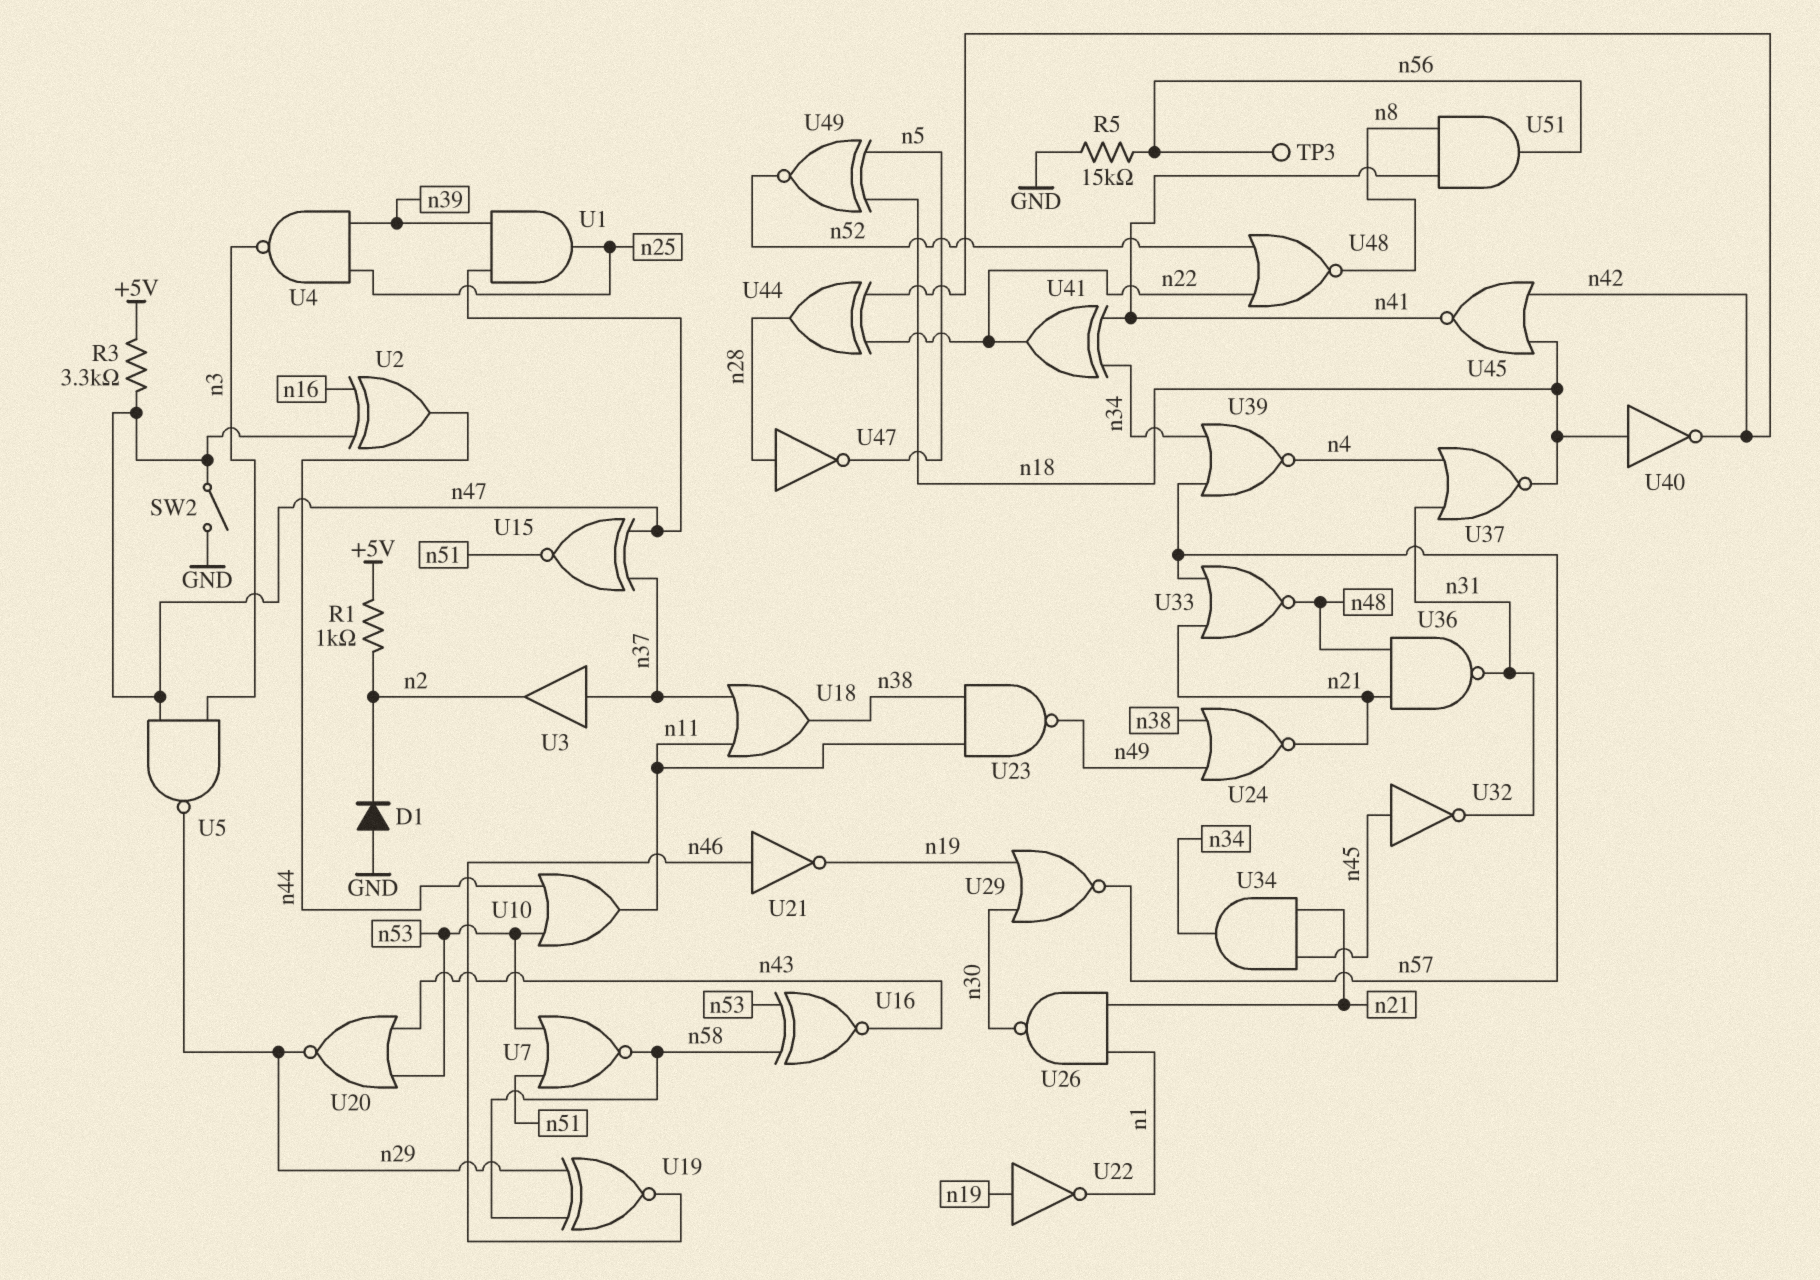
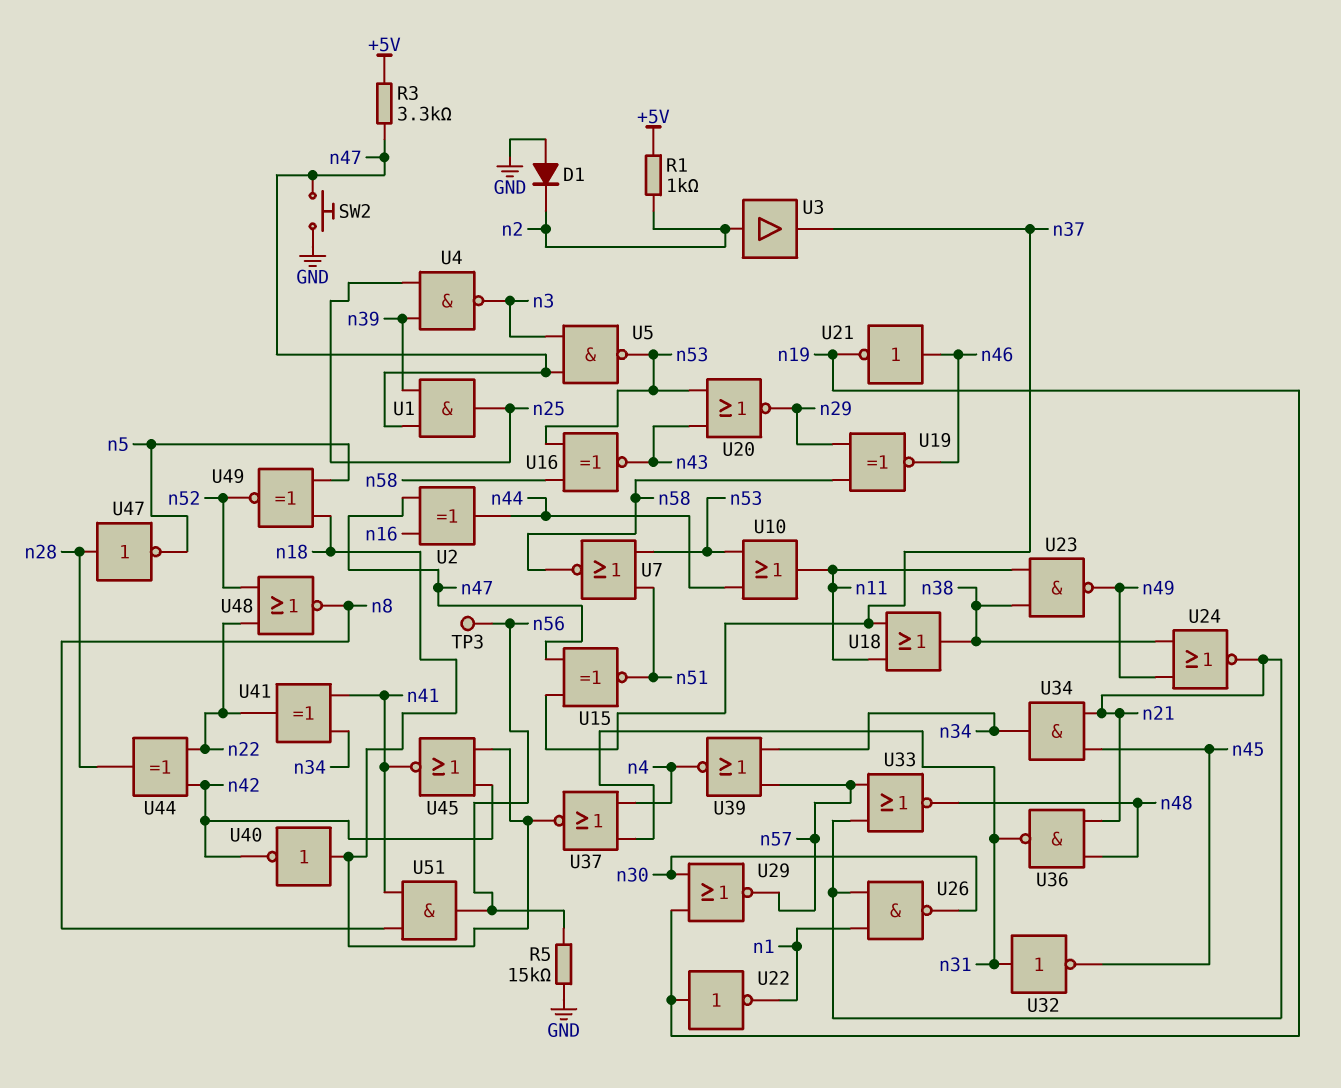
SW2: switch (GND, n47) -> button (GND, n47)
U3: buffer (in n37, out n2) -> buffer (in n2, out n37)
U5: NAND (in n3, in n47, out n29) -> NAND (in n3, in n47, out n53)
U32: NOT (in n45, out n31) -> NOT (in n31, out n45)

